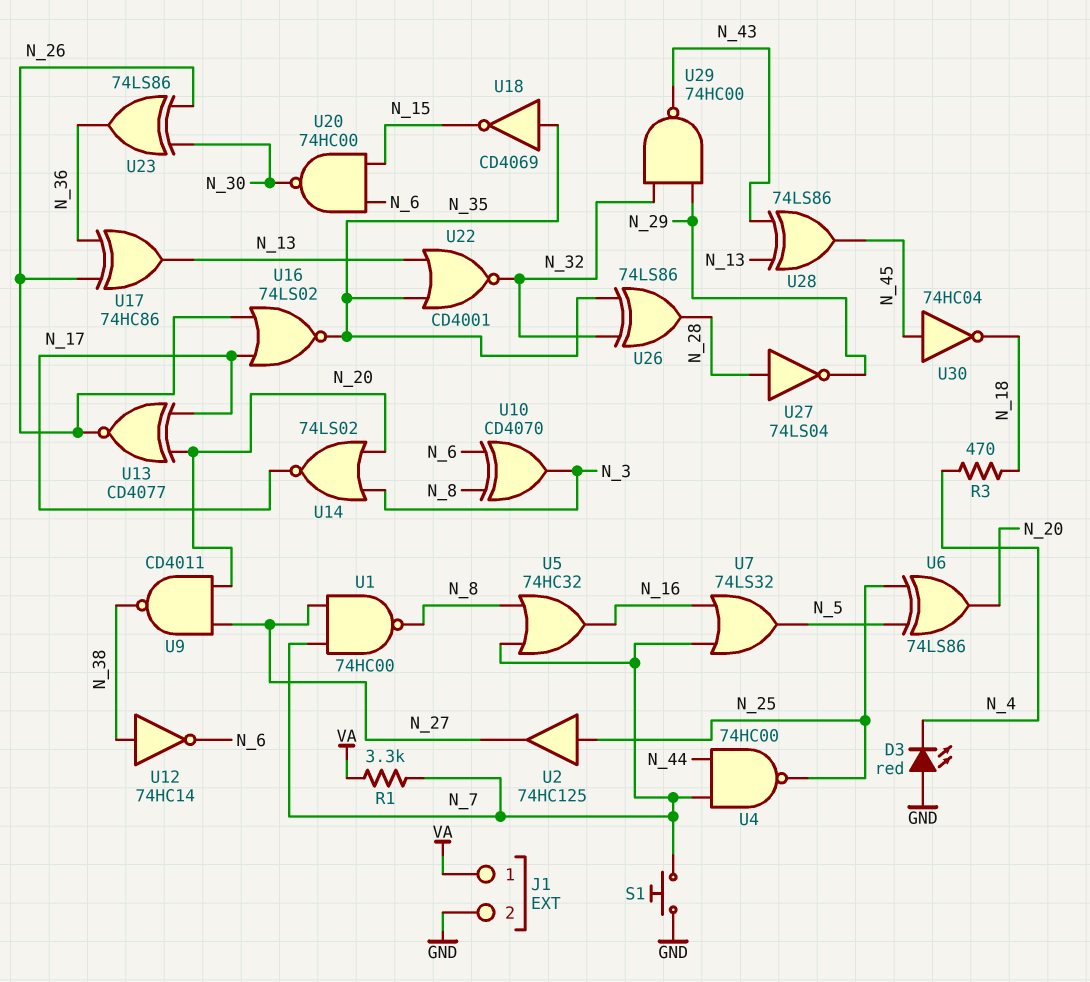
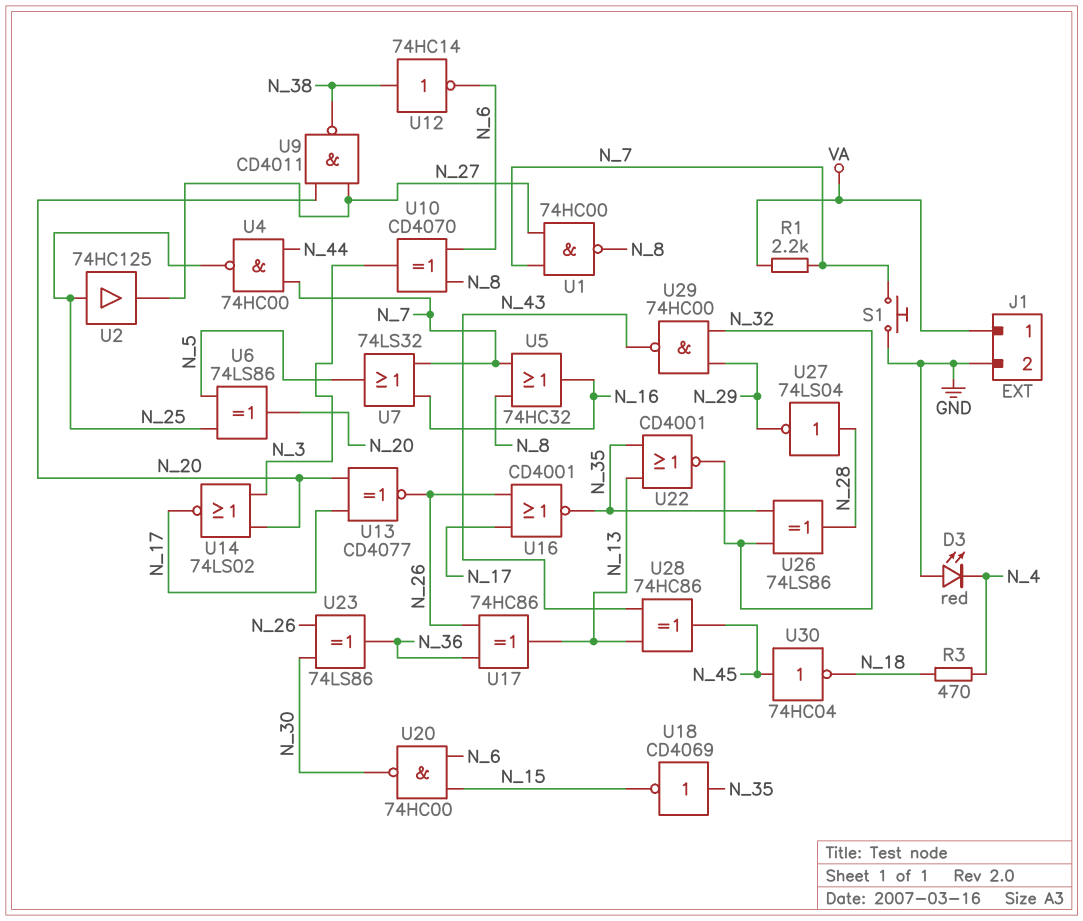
R1: 3.3k (N_7, VA) -> 2.2k (N_7, VA)
U16: NOR 74LS02 (in N_17, in N_26, out N_35) -> NOR CD4001 (in N_17, in N_26, out N_35)
U28: XOR 74LS86 (in N_13, in N_43, out N_45) -> XOR 74HC86 (in N_13, in N_43, out N_45)

